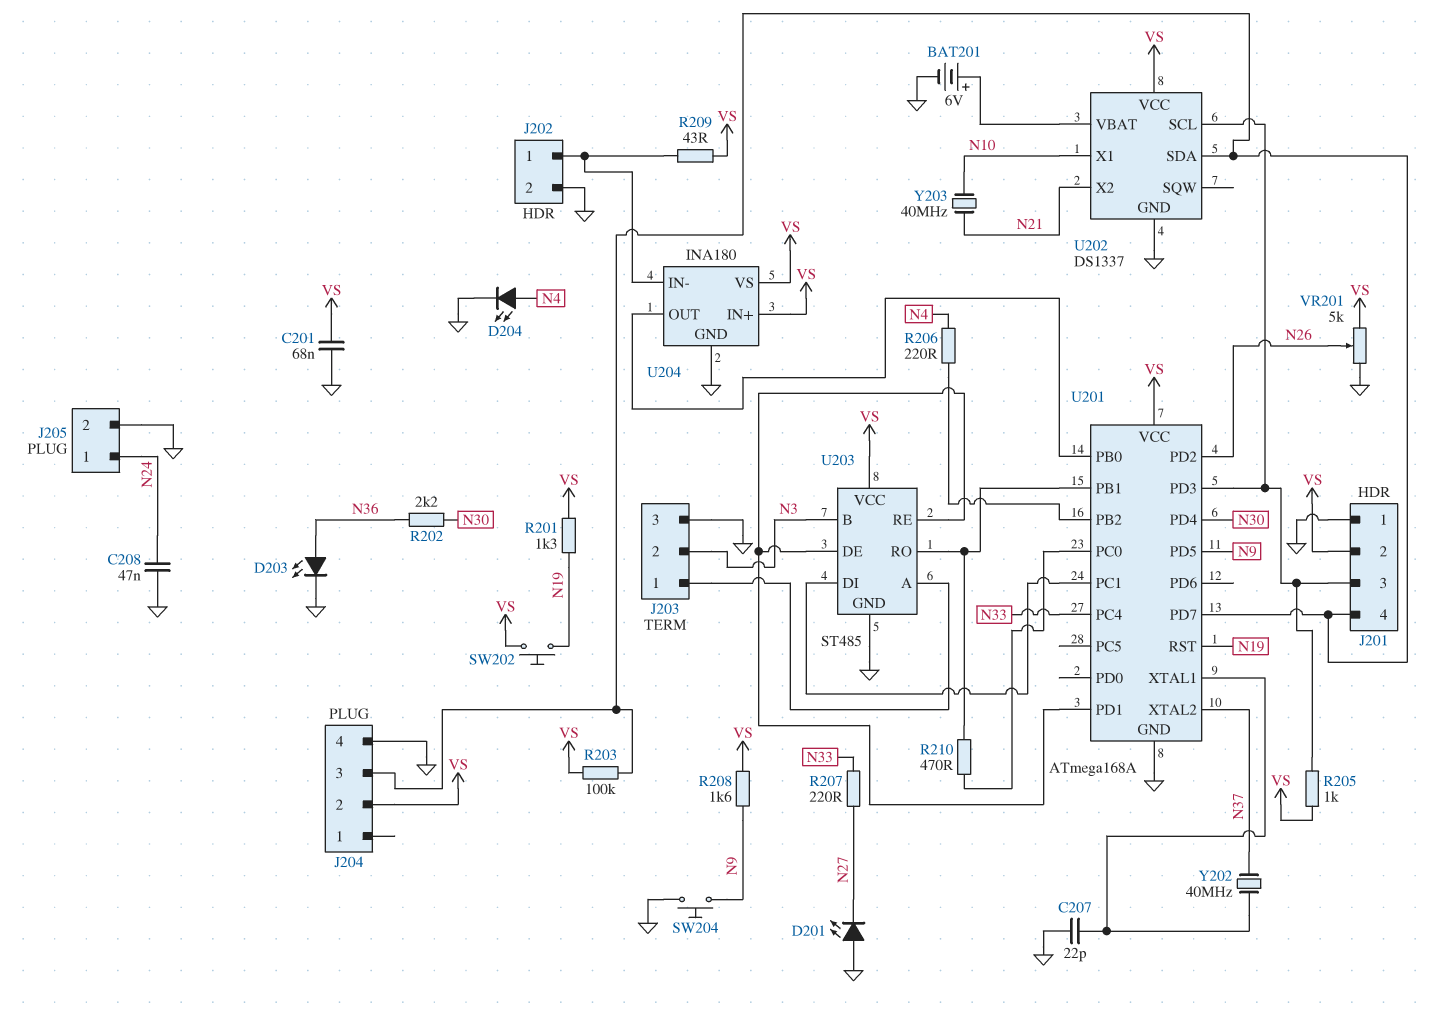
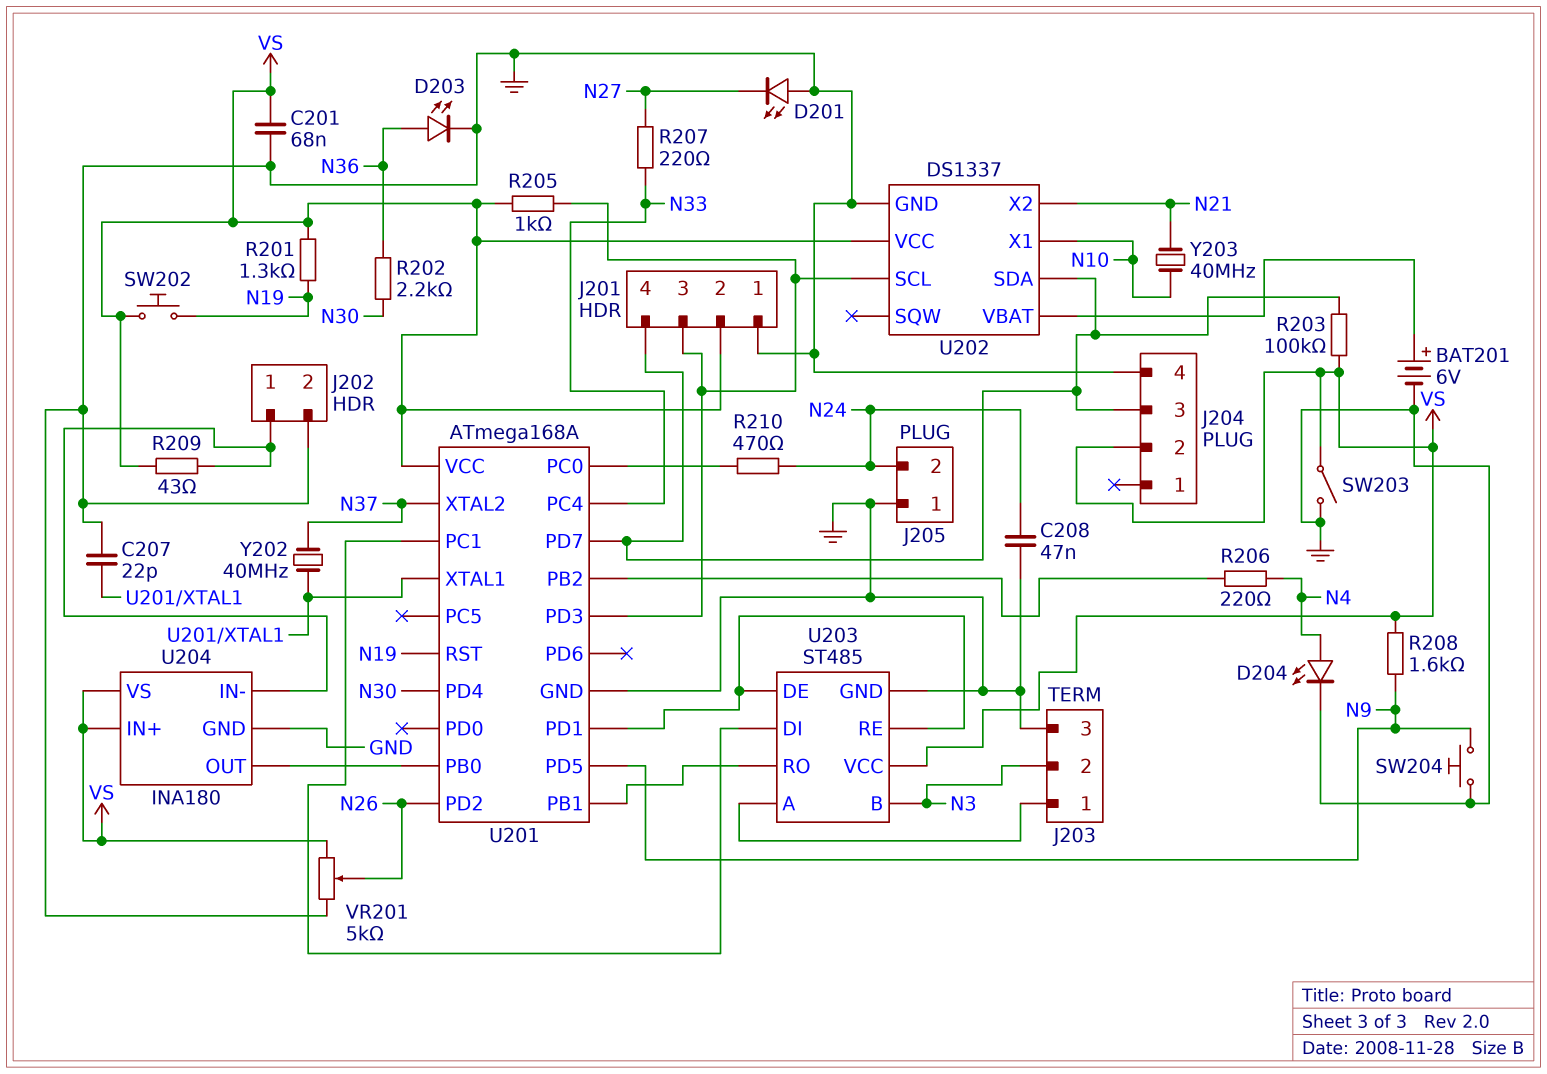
J205 pin 1: N24 -> GND
J205 pin 2: GND -> N24
R210: 470 (U201/PB1, U201/PC0) -> 470 (N24, U201/PC0)
SW203: none -> switch (GND, VS)

